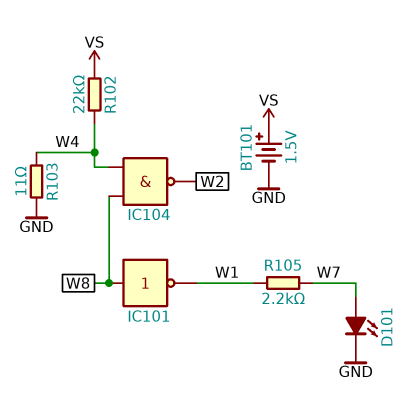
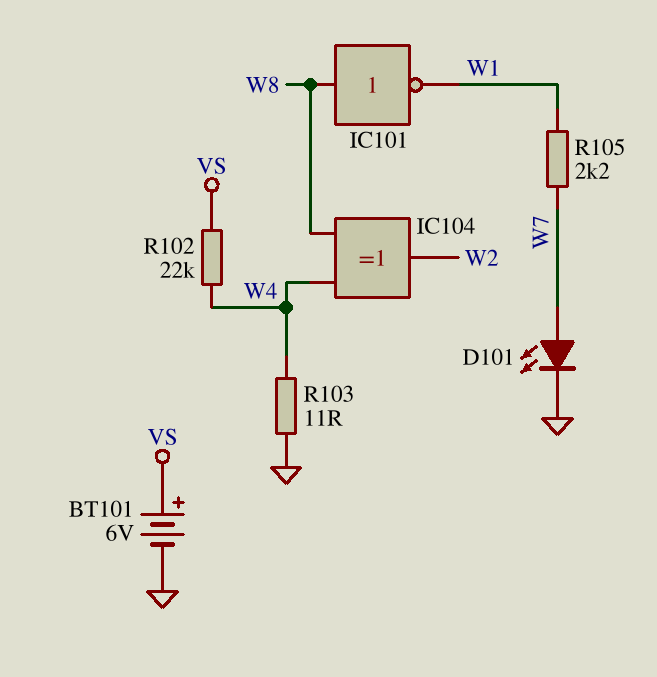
BT101: 1.5V (plus VS, minus GND) -> 6V (plus VS, minus GND)
IC104: NAND (in W4, in W8, out W2) -> XOR (in W4, in W8, out W2)

